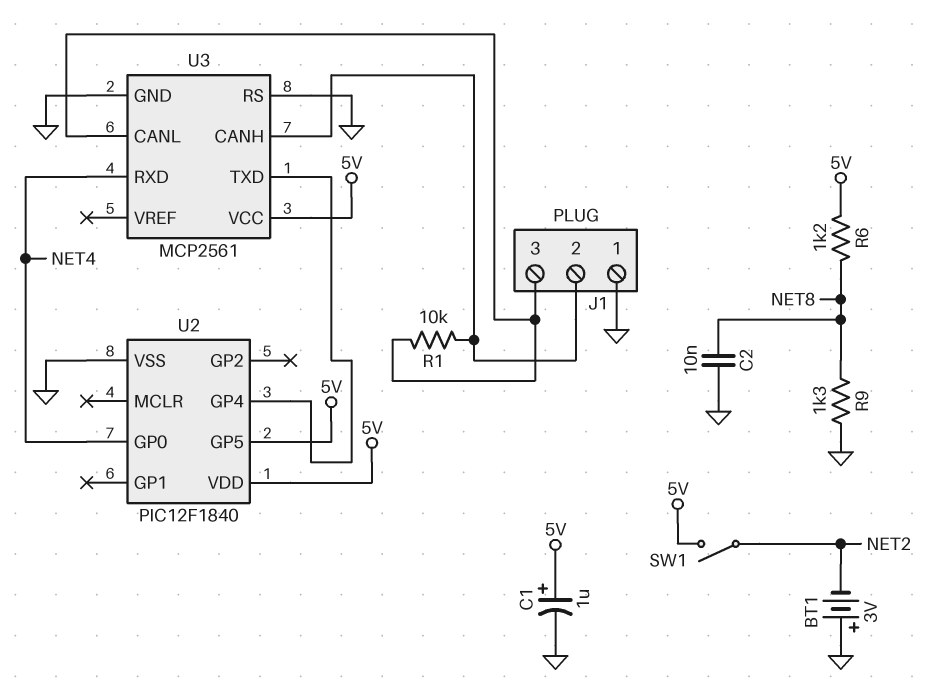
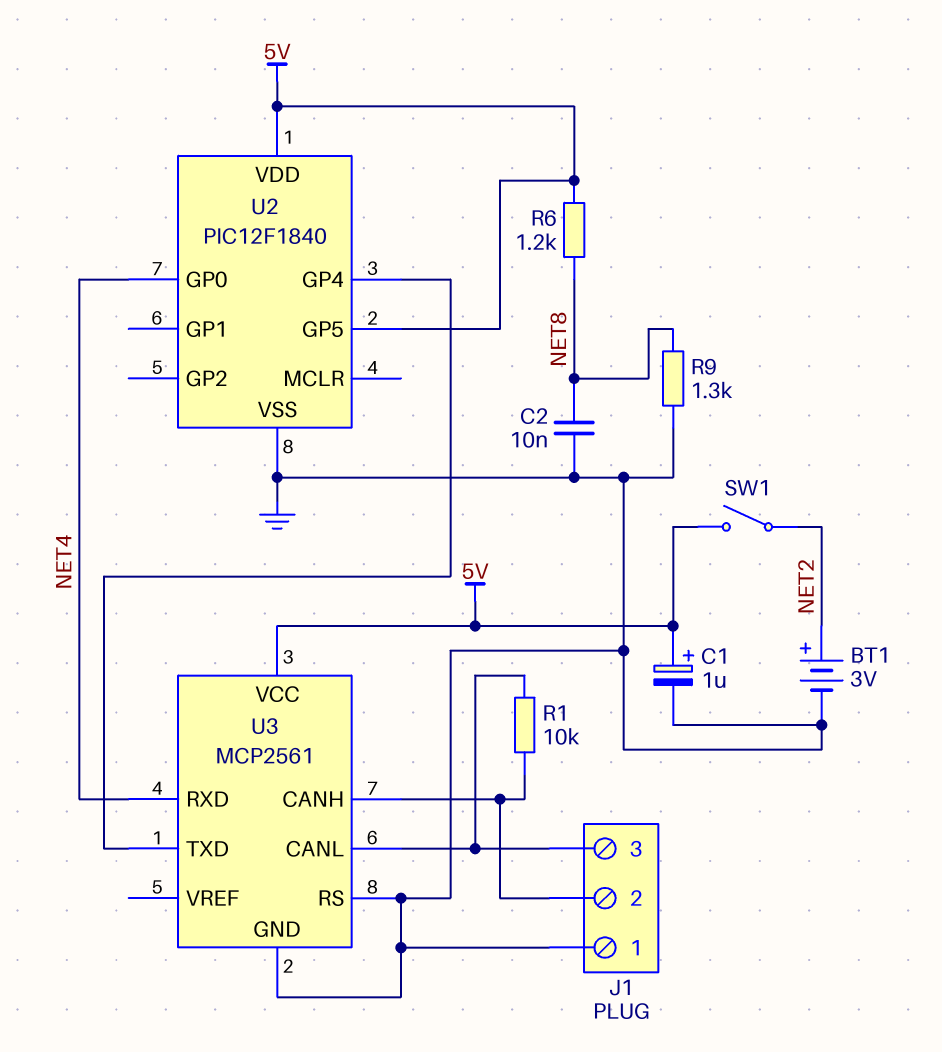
BT1: 3V (plus GND, minus NET2) -> 3V (plus NET2, minus GND)

